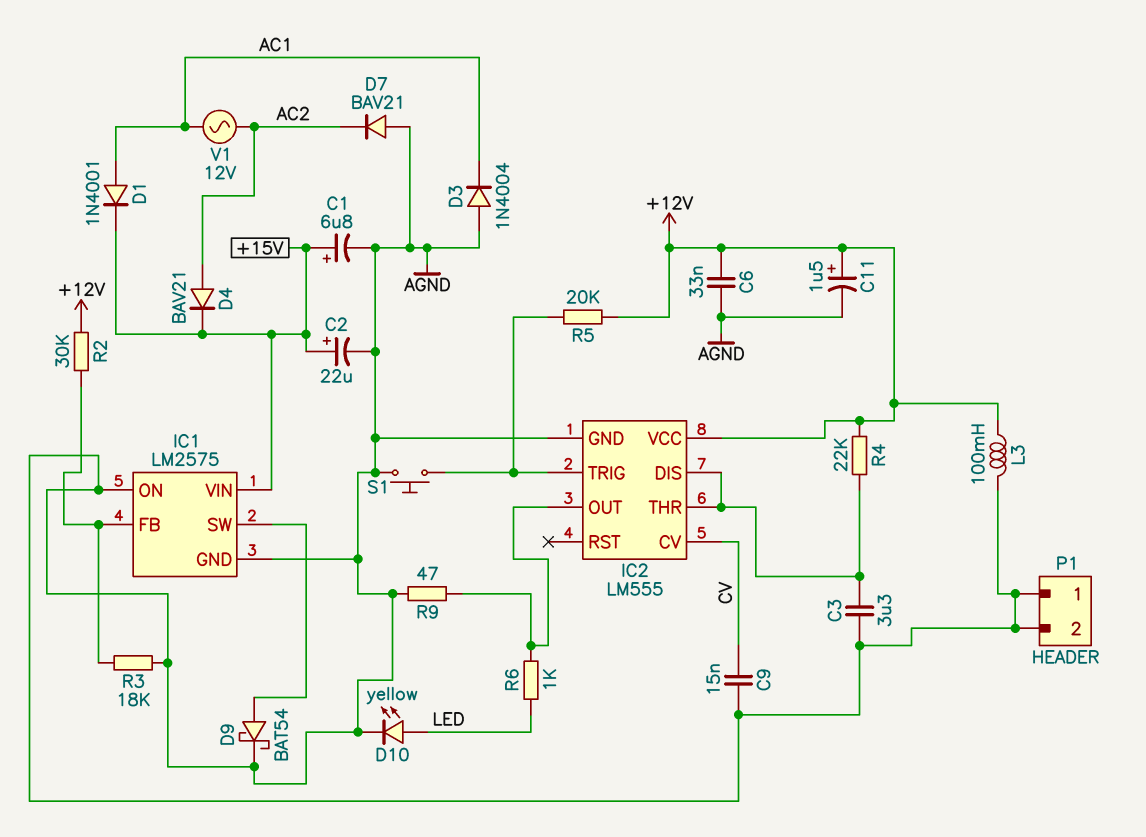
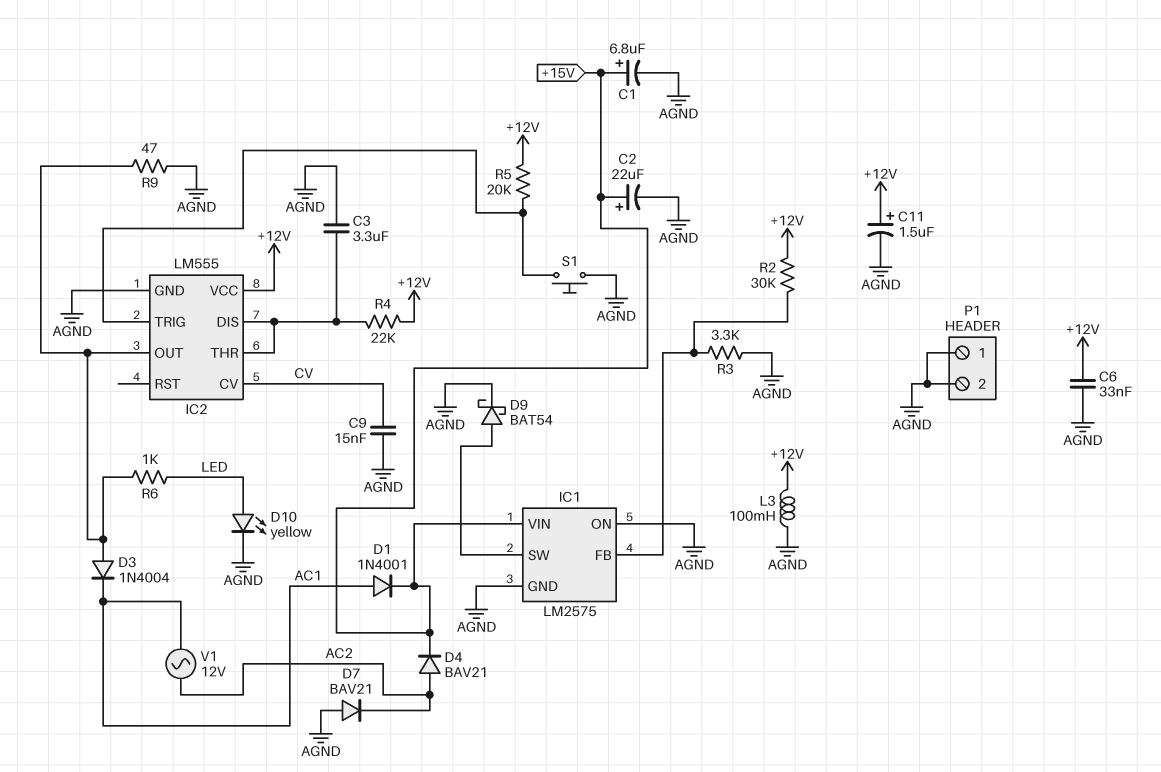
D3: diode 1N4004 (A AGND, K AC1) -> diode 1N4004 (A IC2/OUT, K AC1)
R3: 18k (AGND, IC1/FB) -> 3.3k (AGND, IC1/FB)

